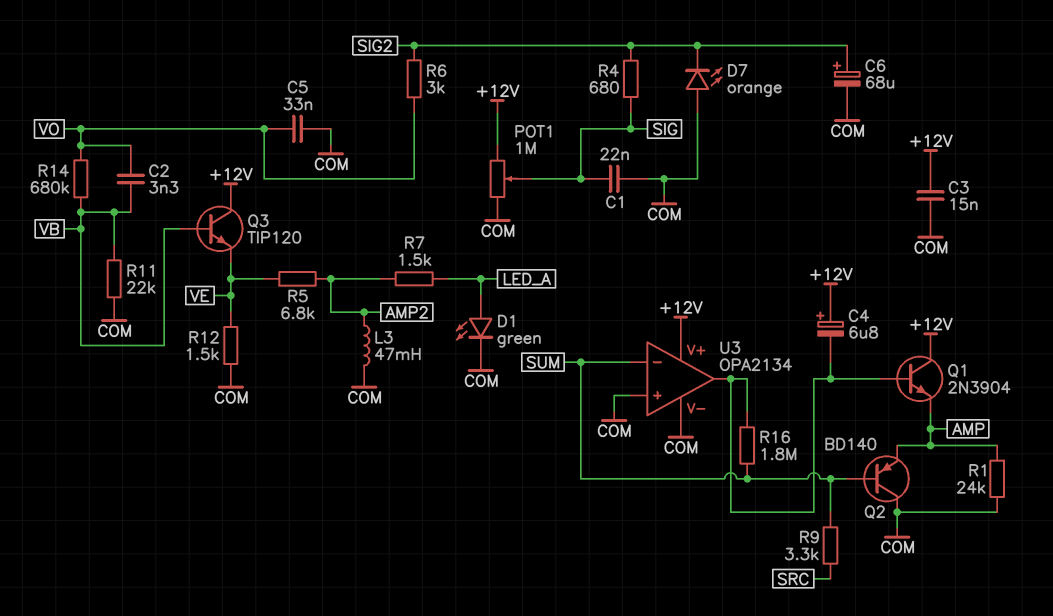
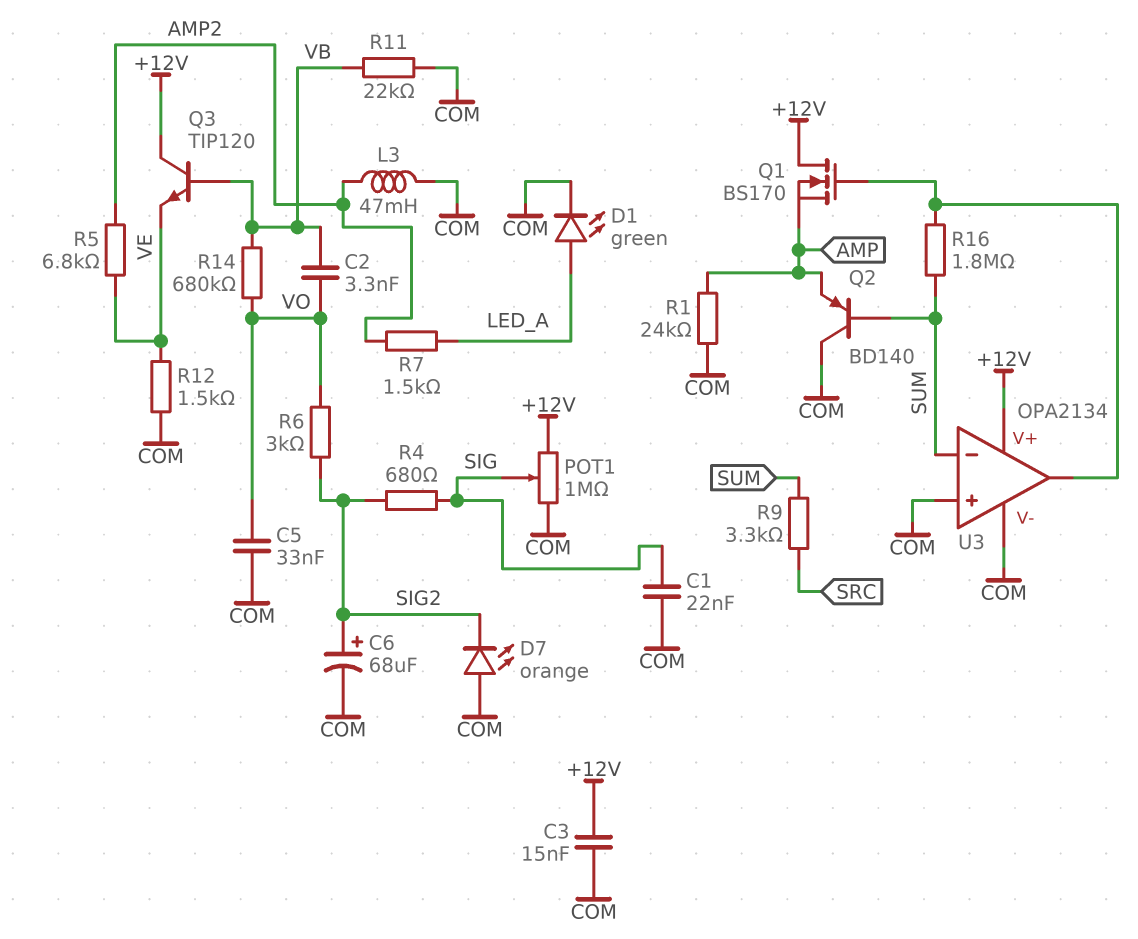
C4: 6.8uF (plus +12V, minus U3/out) -> none
Q1: NPN 2N3904 (B U3/out, C +12V, E AMP) -> NMOS BS170 (G U3/out, D +12V, S AMP)

